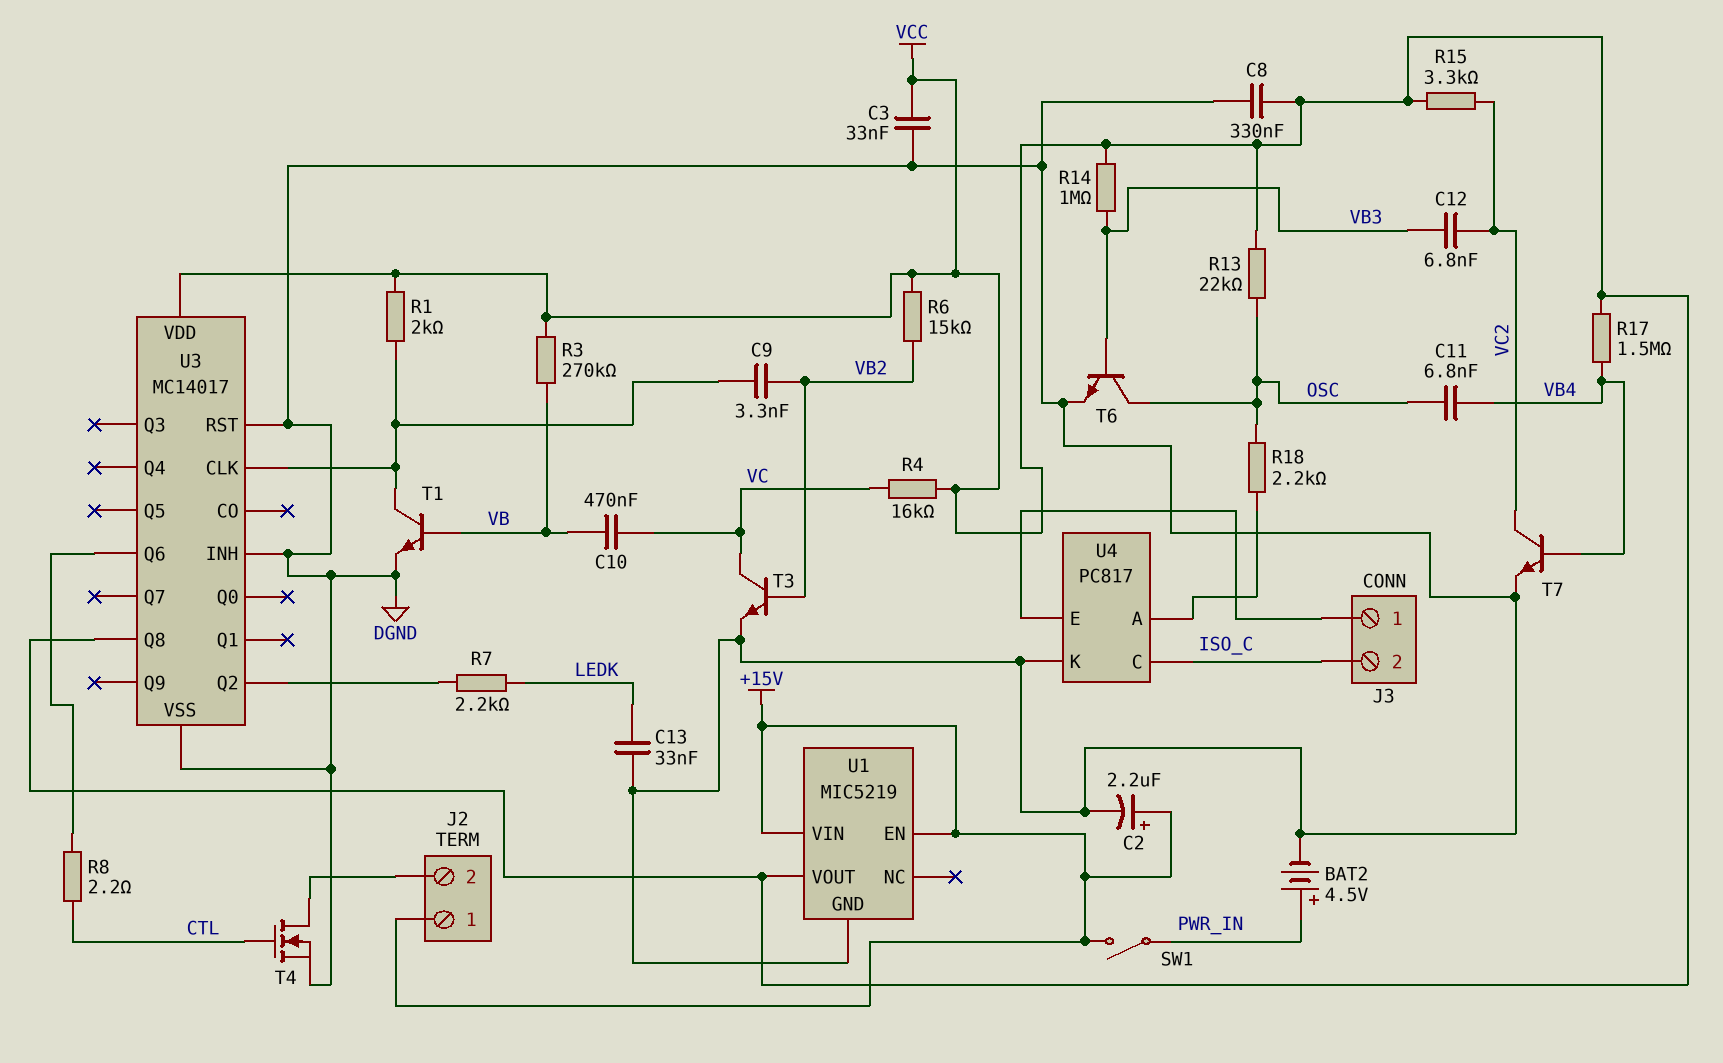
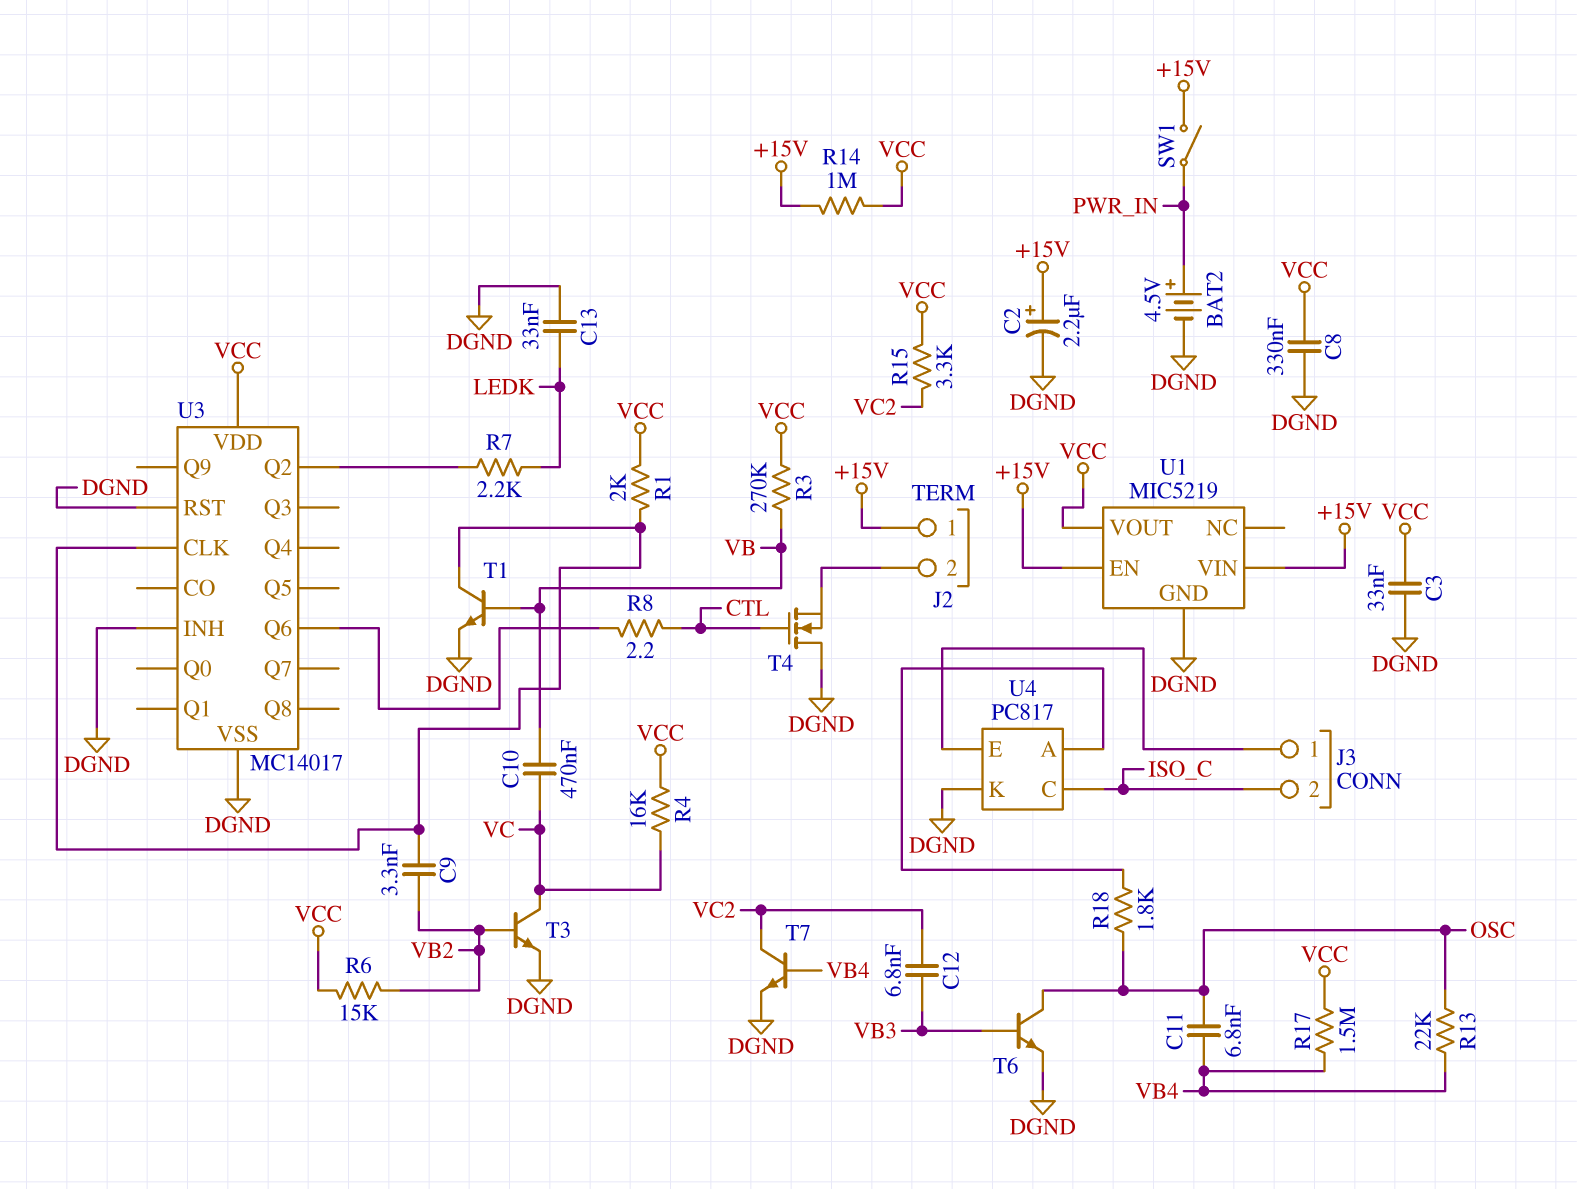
R13: 22k (OSC, VCC) -> 22k (OSC, VB4)
R14: 1M (VB3, VCC) -> 1M (+15V, VCC)
R18: 2.2k (OSC, U4/A) -> 1.8k (OSC, U4/A)
T4: NMOS (G CTL, D J2/2, S DGND) -> NMOS (G CTL, D DGND, S J2/2)
U3 pin Q8: VCC -> none

